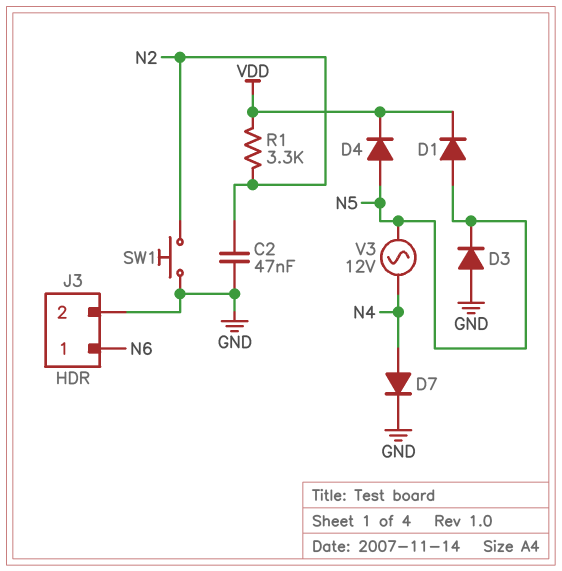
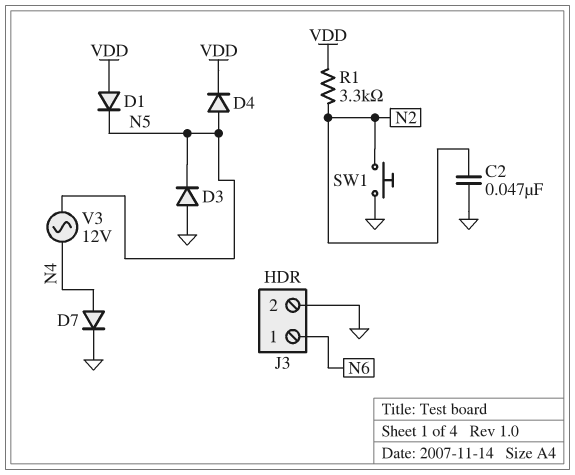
D1: diode (A N5, K VDD) -> diode (A VDD, K N5)

